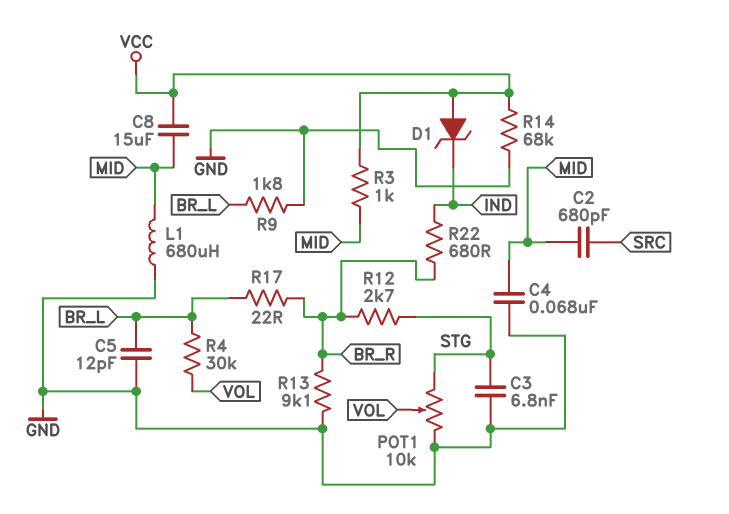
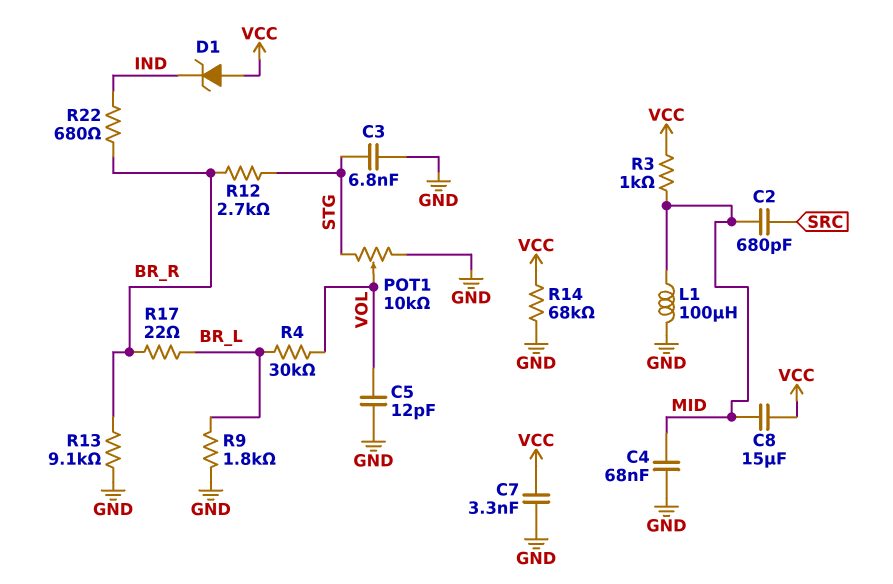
C5: 12pF (BR_L, GND) -> 12pF (GND, VOL)
C7: none -> 3.3nF (GND, VCC)
L1: 680uH (GND, MID) -> 100uH (GND, MID)

